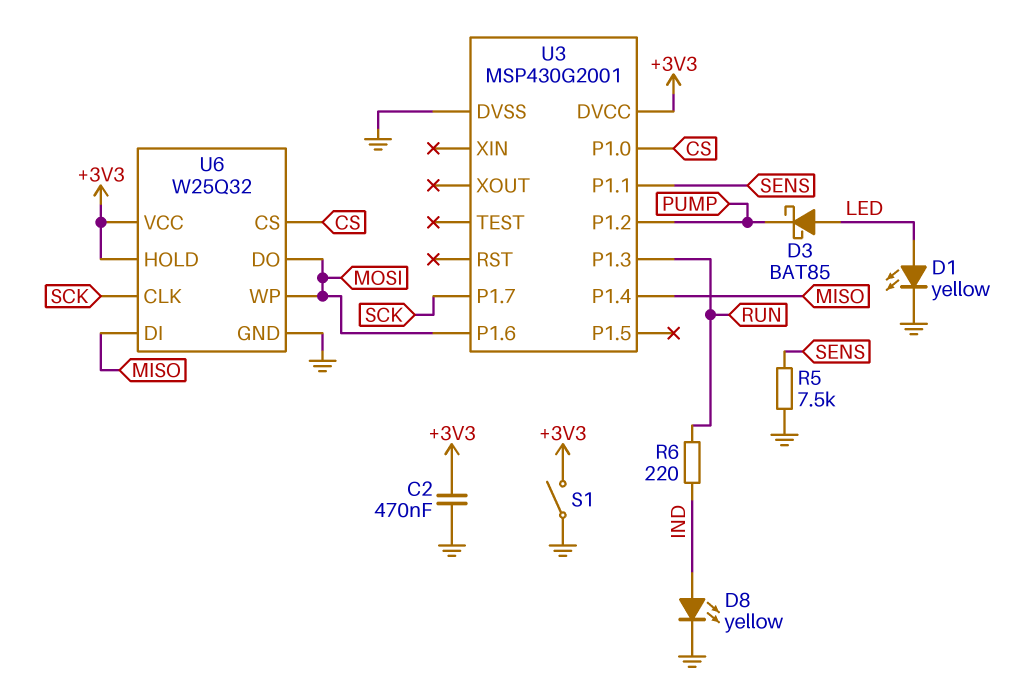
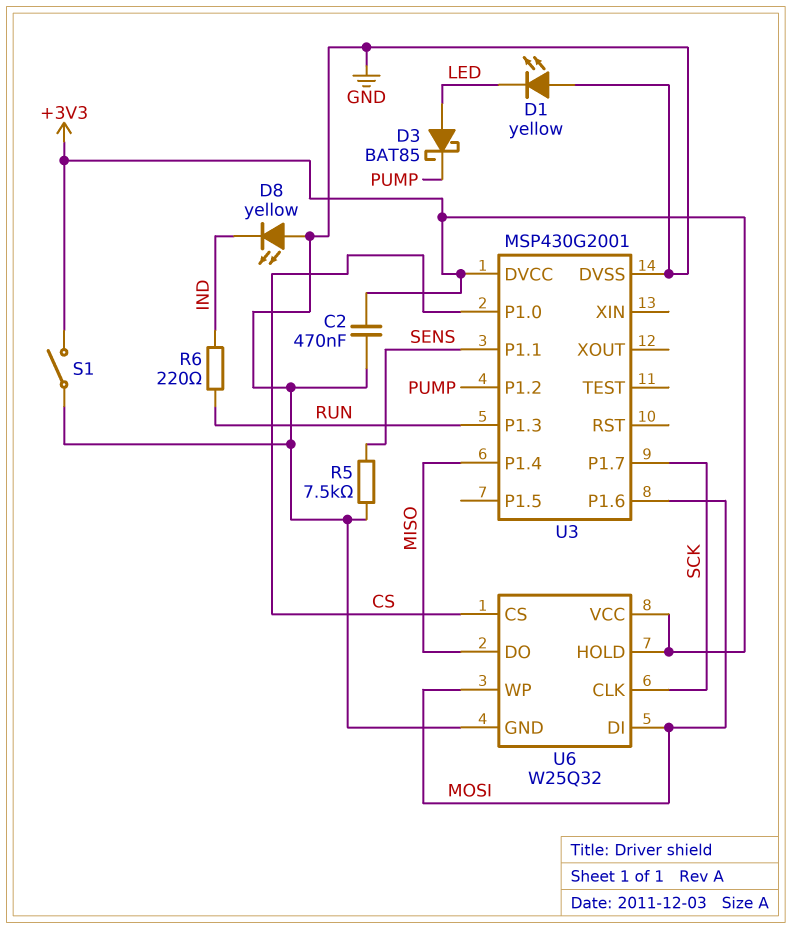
D1: LED yellow (A LED, K GND) -> LED yellow (A GND, K LED)
D8: LED yellow (A IND, K GND) -> LED yellow (A GND, K IND)
U6 pin DI: MISO -> MOSI
U6 pin DO: MOSI -> MISO

